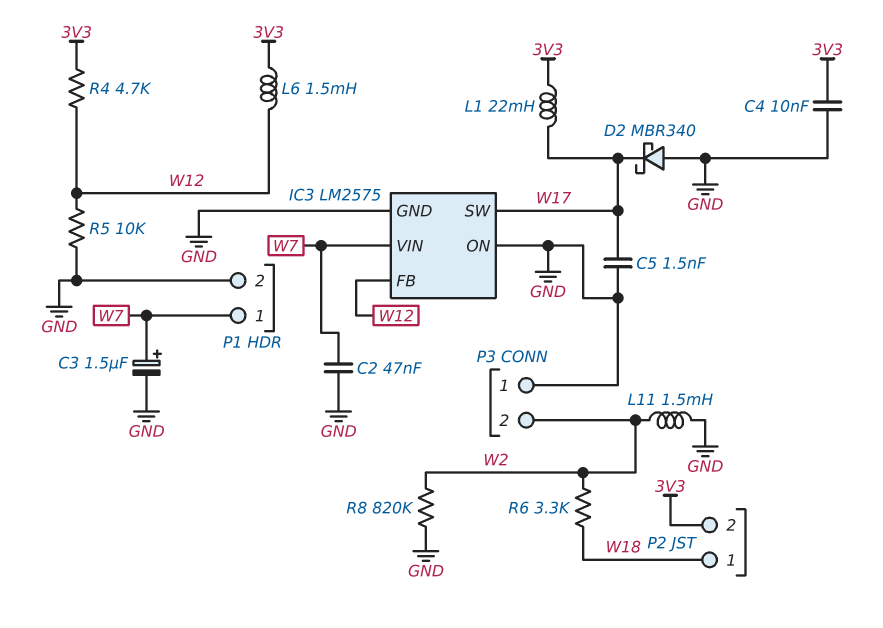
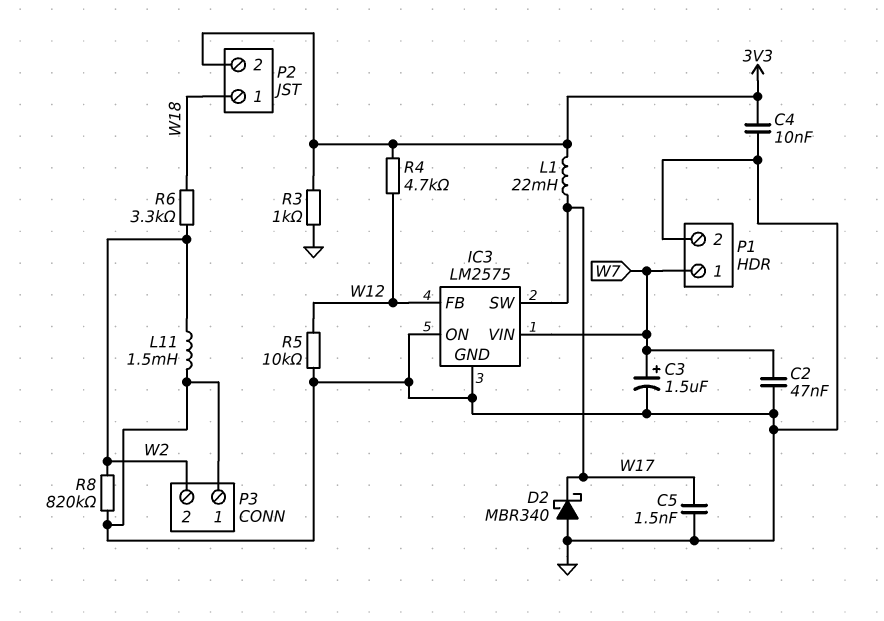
L6: 1.5mH (3V3, W12) -> none
R3: none -> 1k (3V3, GND)

